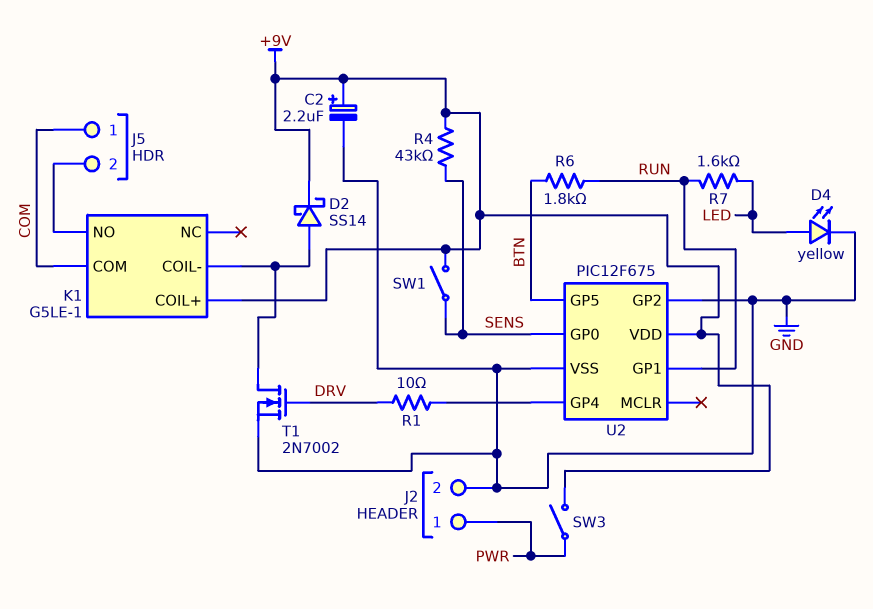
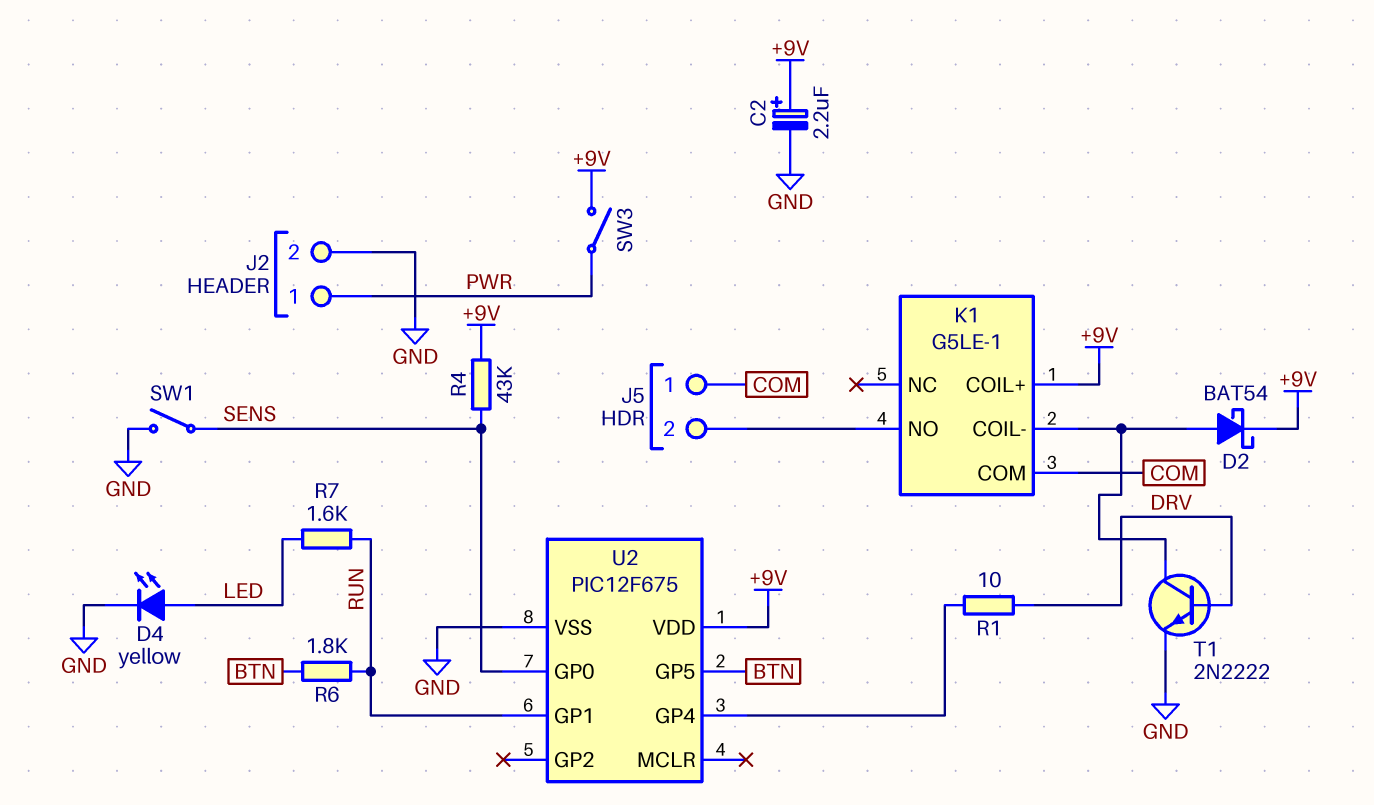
D2: schottky SS14 (A K1/COIL-, K +9V) -> schottky BAT54 (A K1/COIL-, K +9V)
SW1: switch (+9V, SENS) -> switch (GND, SENS)
T1: NMOS 2N7002 (G DRV, D K1/COIL-, S GND) -> NPN 2N2222 (B DRV, C K1/COIL-, E GND)
U2 pin GP2: GND -> none

